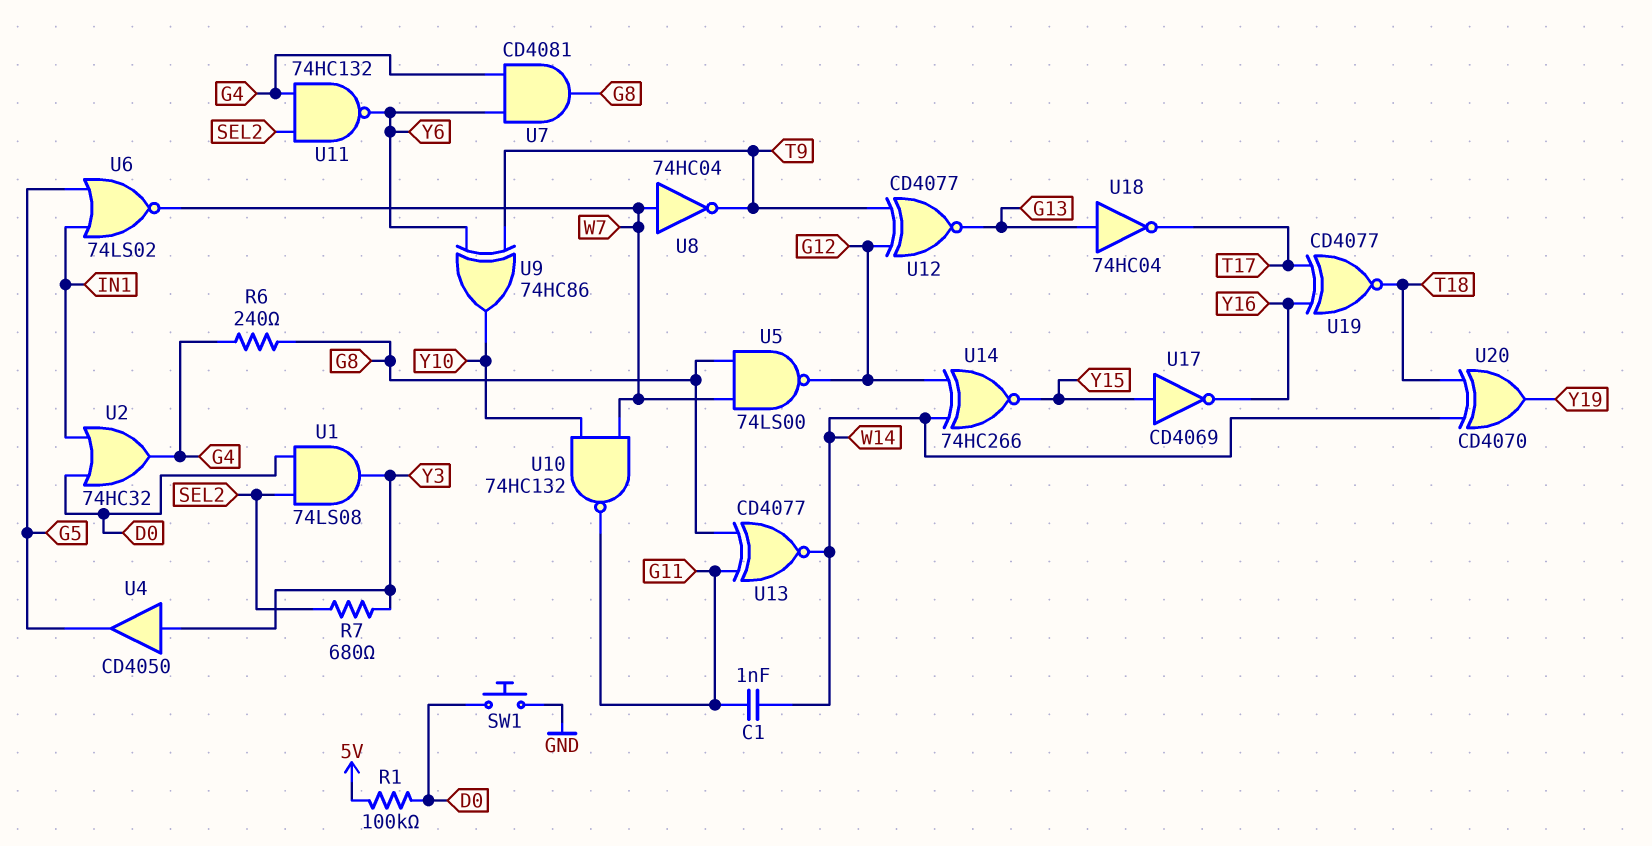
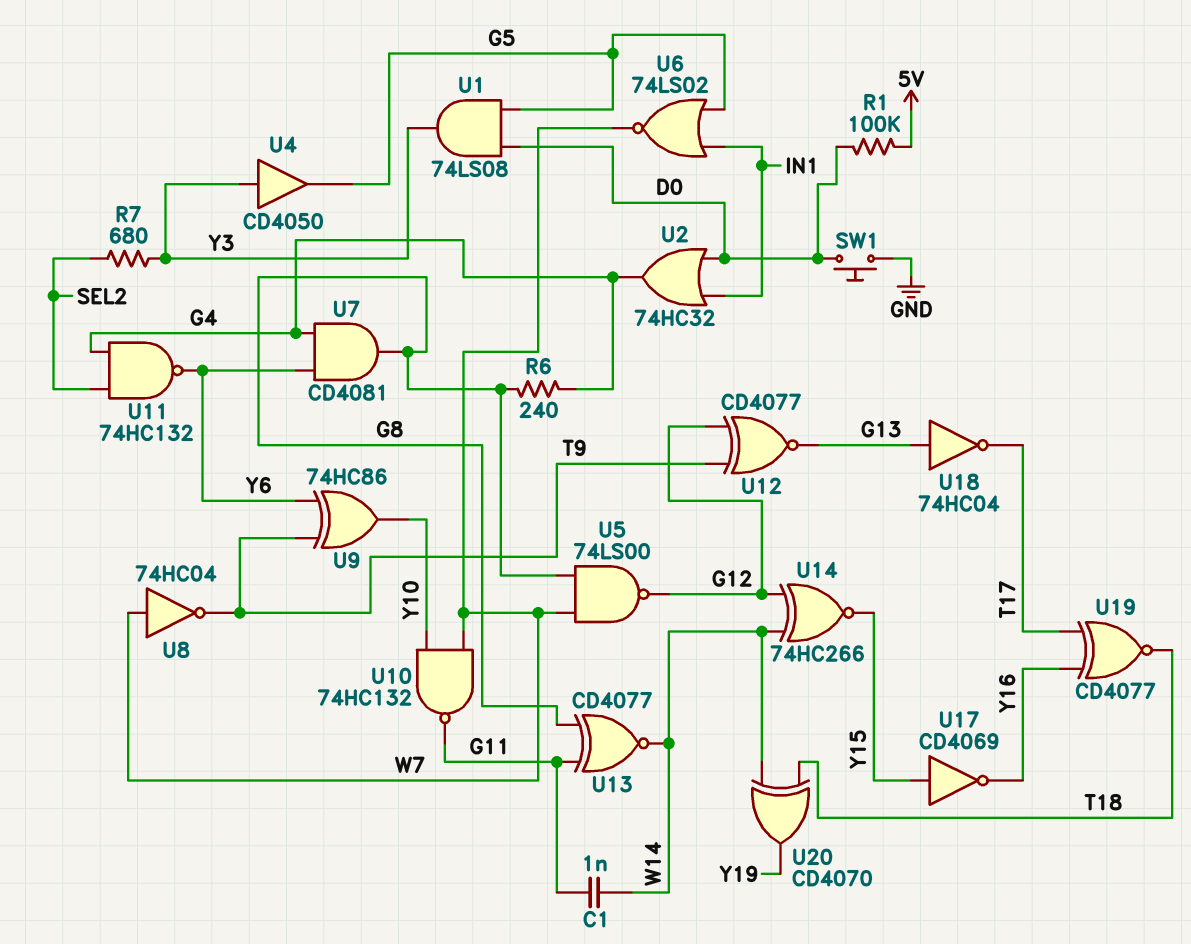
U1: AND 74LS08 (in D0, in SEL2, out Y3) -> AND 74LS08 (in D0, in G5, out Y3)

